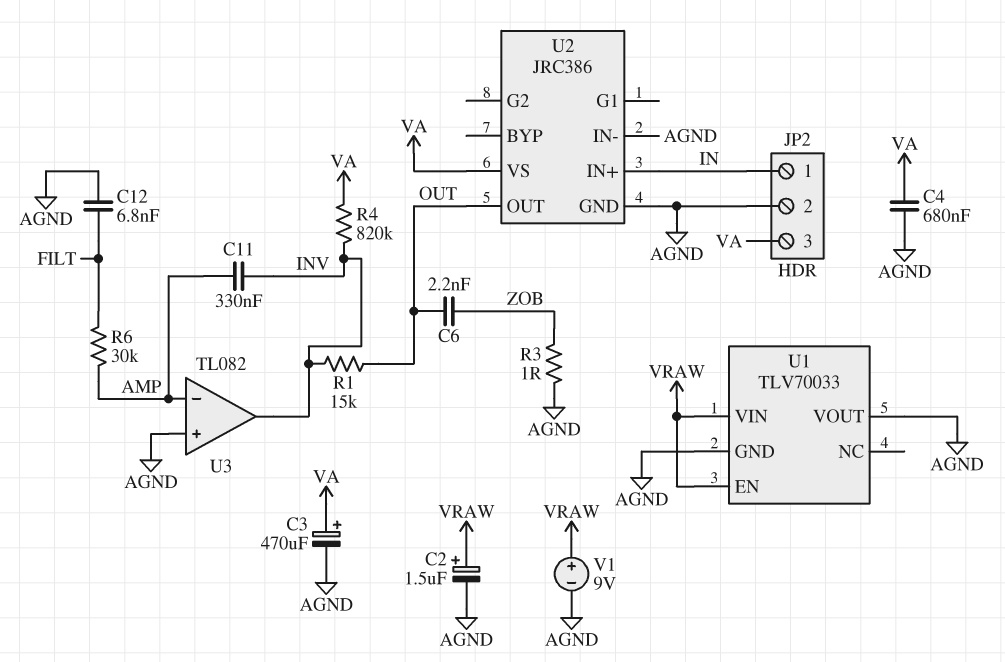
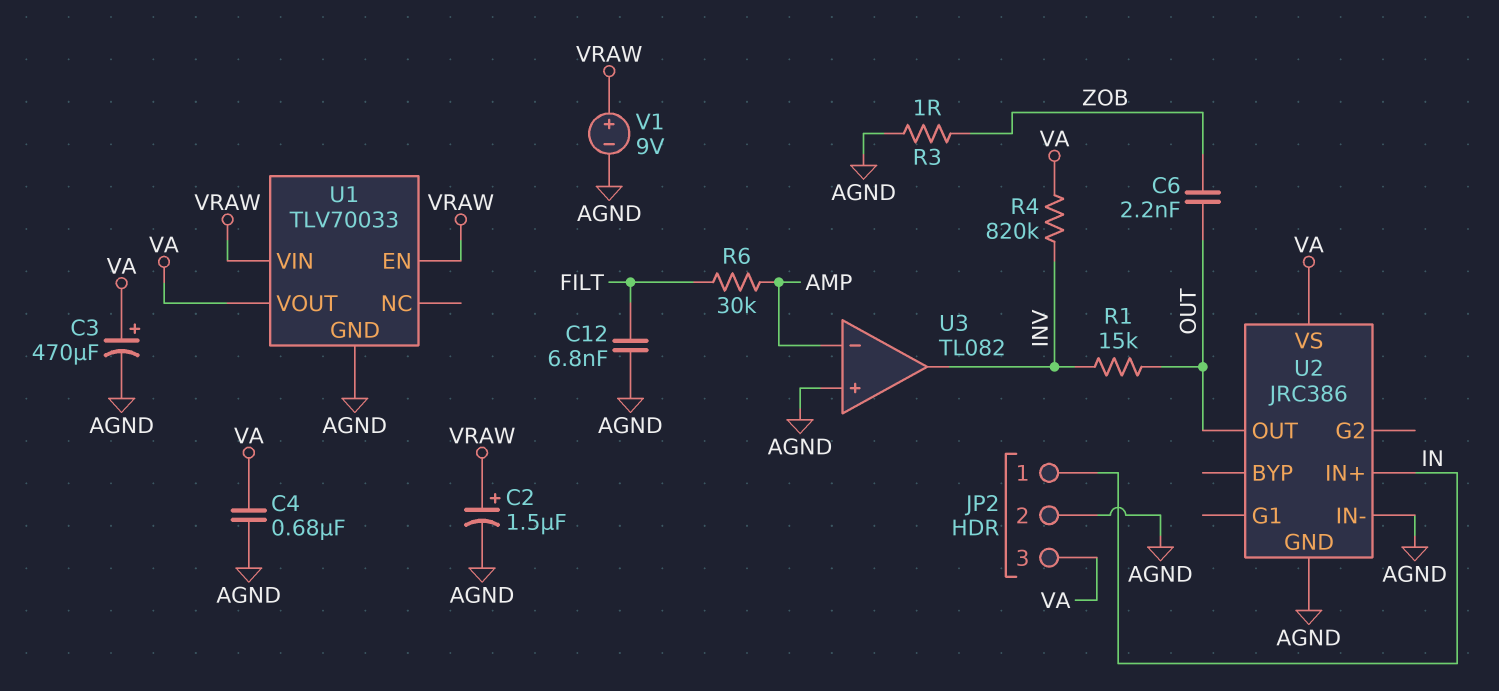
C11: 330nF (AMP, INV) -> none
U1 pin VOUT: AGND -> VA

